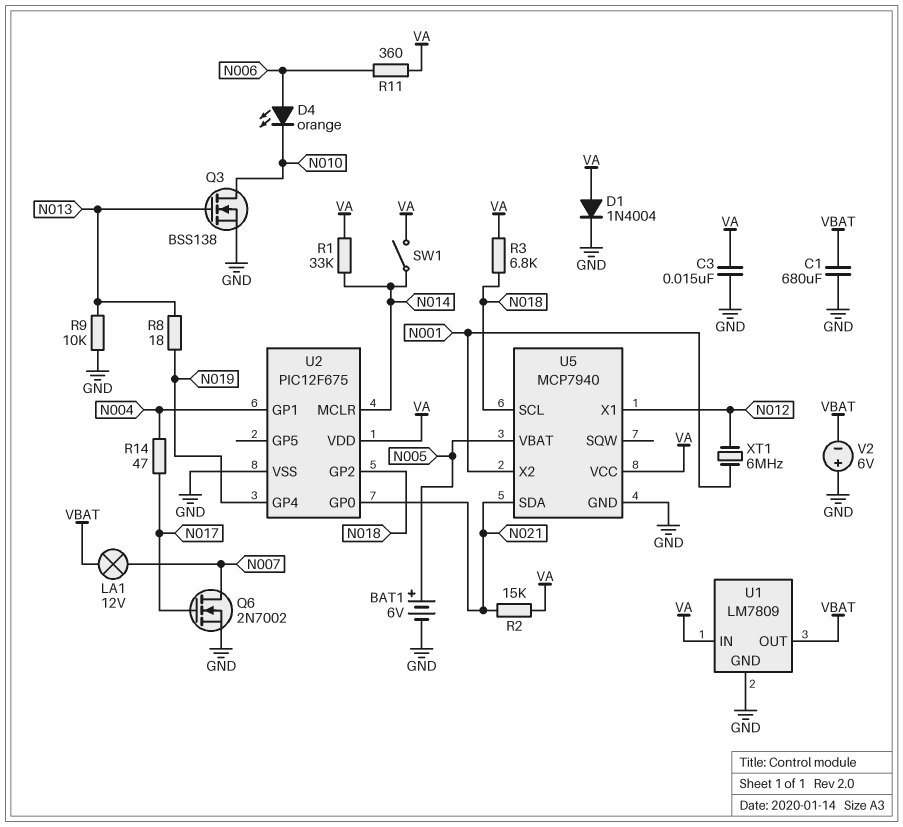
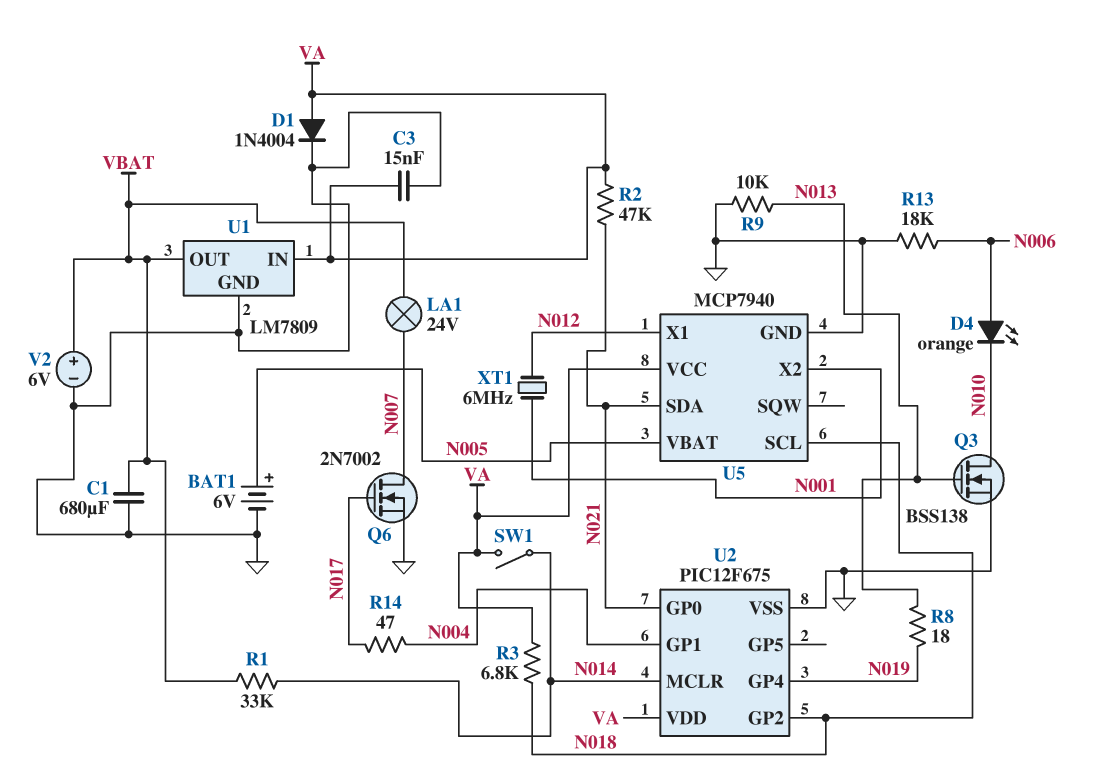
LA1: lamp 12V (N007, VBAT) -> lamp 24V (N007, VBAT)
R1: 33k (N014, VA) -> 33k (N014, VBAT)
R2: 15k (N021, VA) -> 47k (N021, VA)
R11: 360 (N006, VA) -> none
R13: none -> 18k (GND, N006)
V2: 6V (plus GND, minus VBAT) -> 6V (plus VBAT, minus GND)

